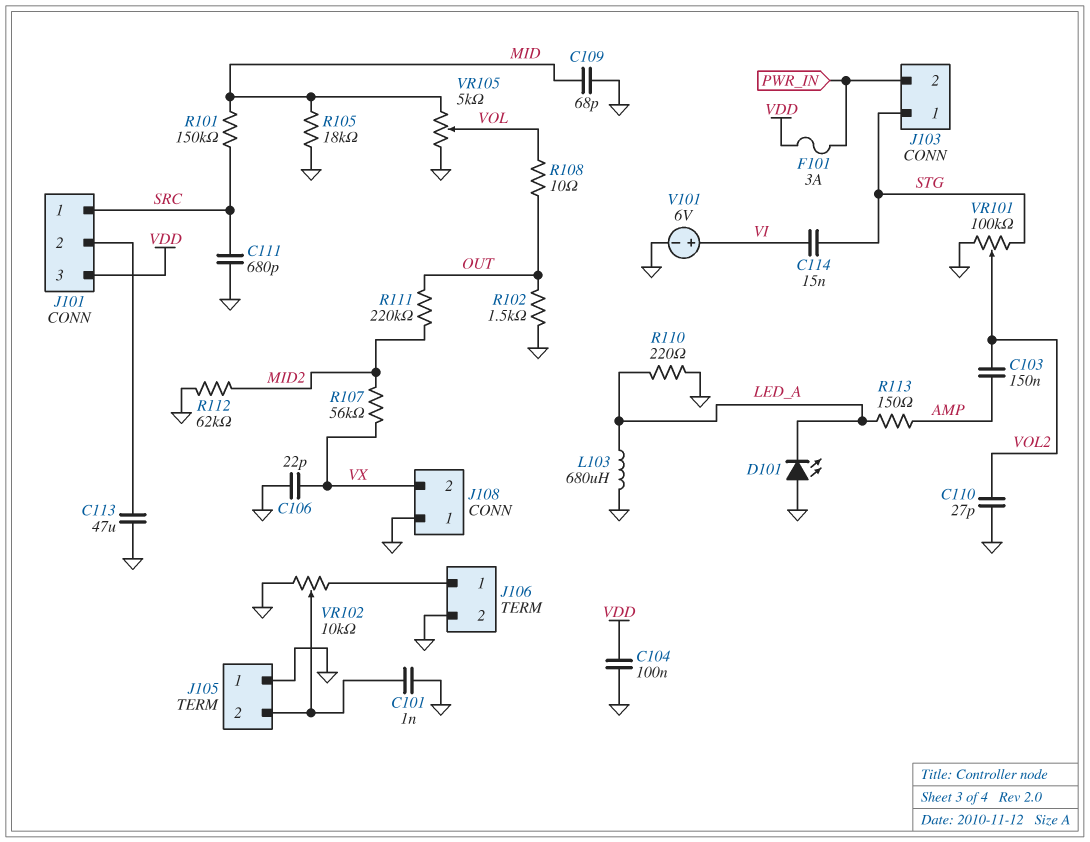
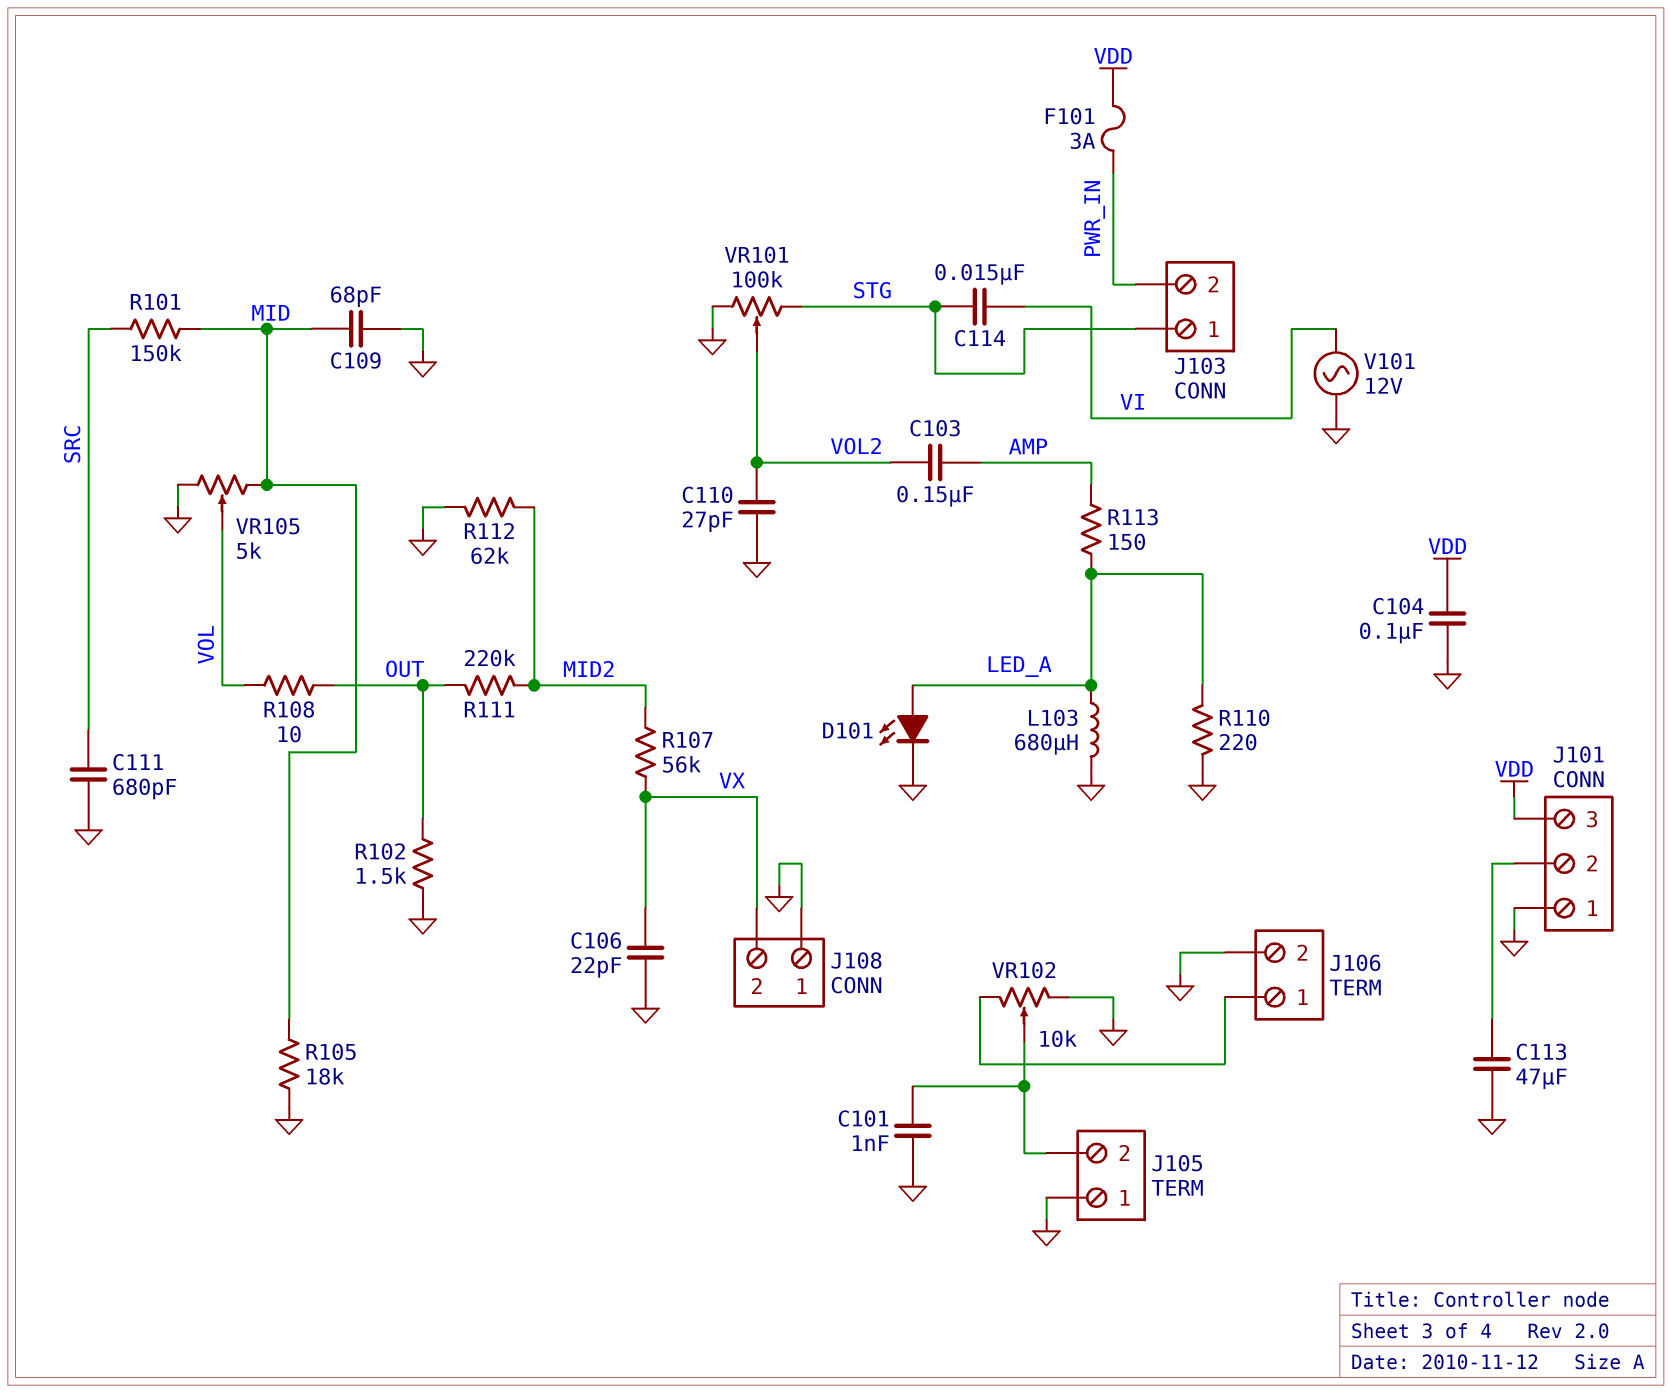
D101: LED (A GND, K LED_A) -> LED (A LED_A, K GND)
J101 pin 1: SRC -> GND
V101: 6V (plus VI, minus GND) -> AC 12V (GND, VI)

